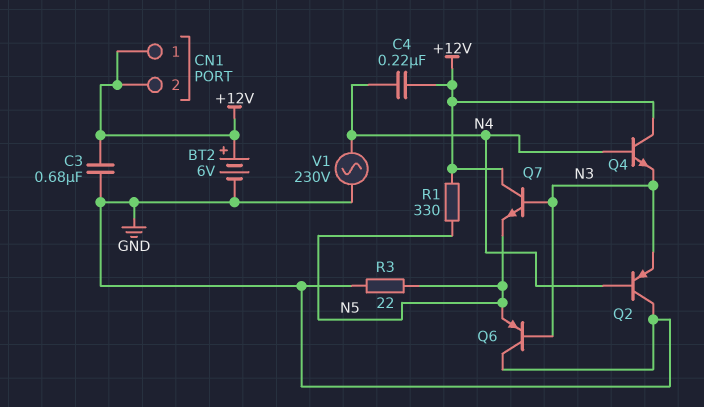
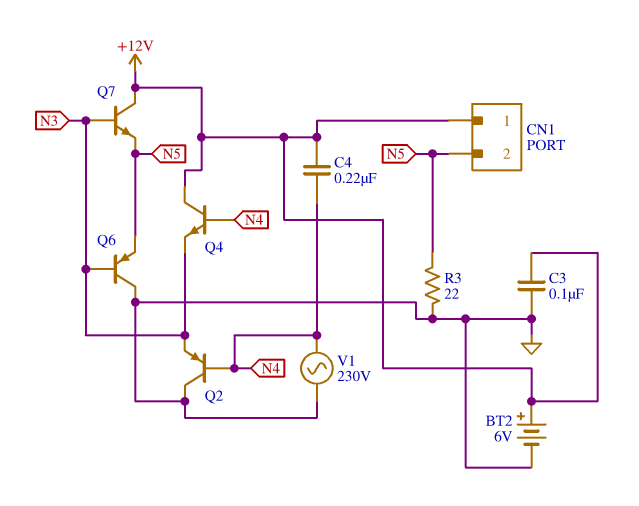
C3: 680nF (+12V, GND) -> 100nF (+12V, GND)
CN1 pin 2: +12V -> N5
R1: 330 (+12V, N5) -> none

